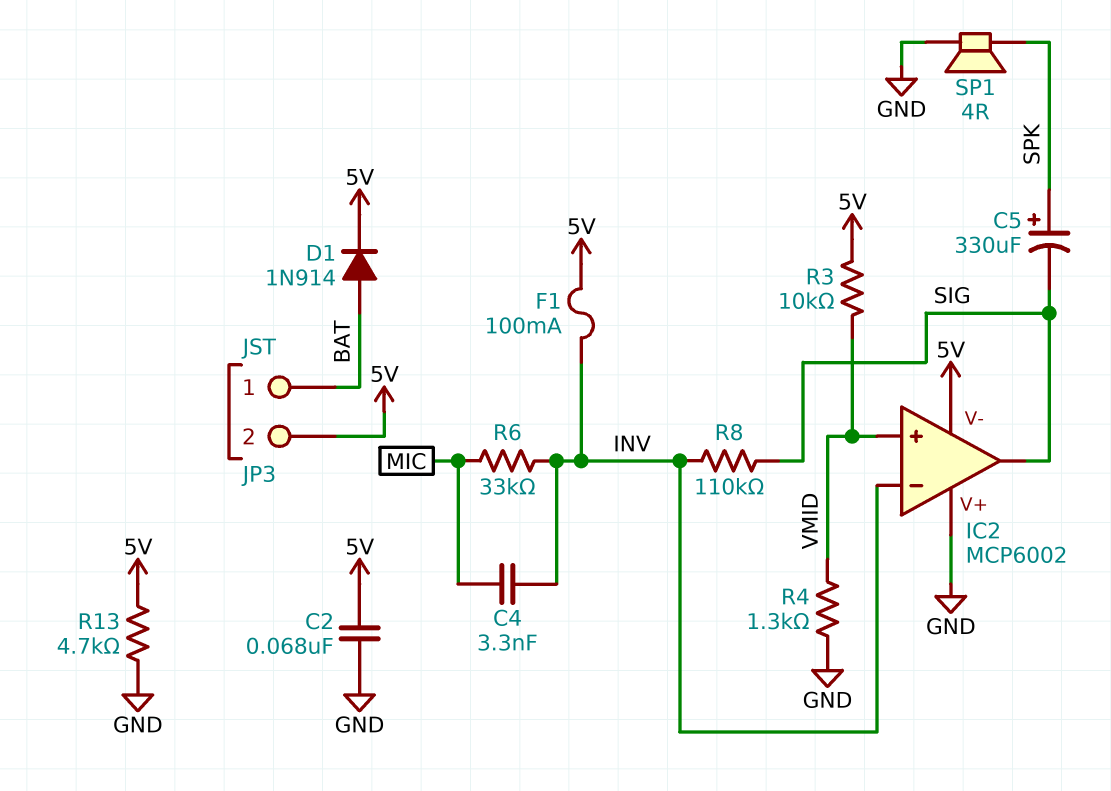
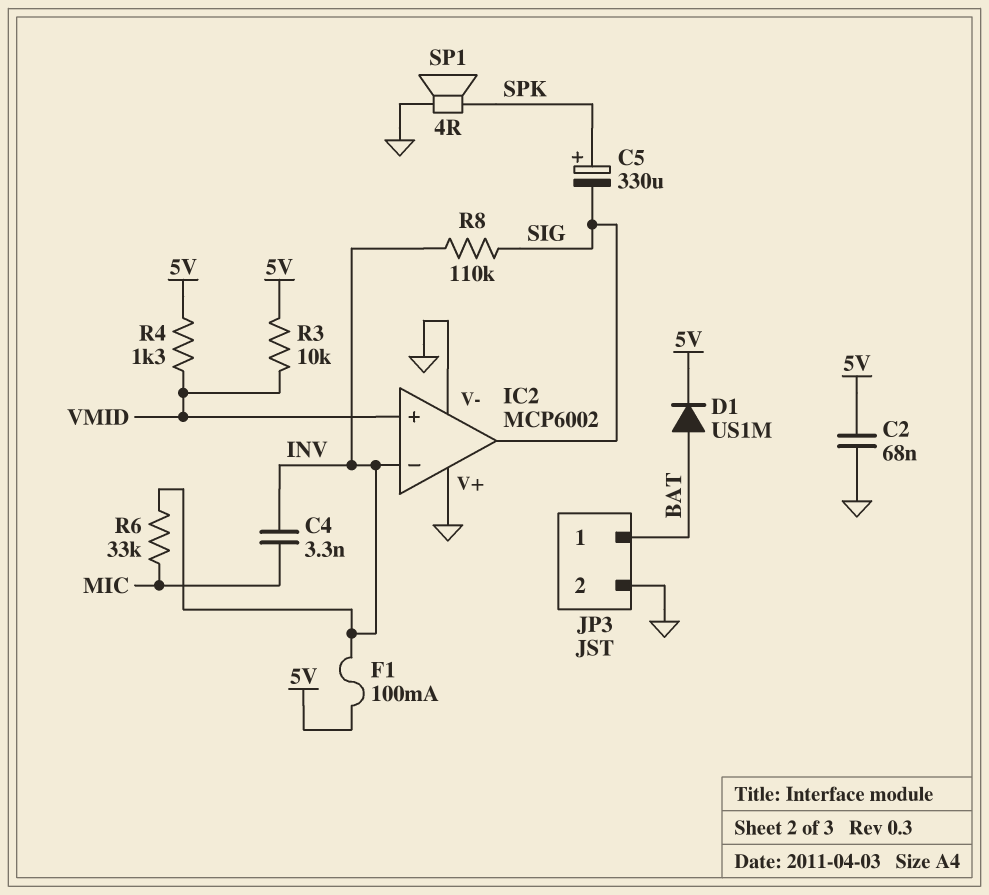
D1: diode 1N914 (A BAT, K 5V) -> diode US1M (A BAT, K 5V)
IC2 pin V-: 5V -> GND
JP3 pin 2: 5V -> GND
R4: 1.3k (GND, VMID) -> 1.3k (5V, VMID)
R13: 4.7k (5V, GND) -> none

